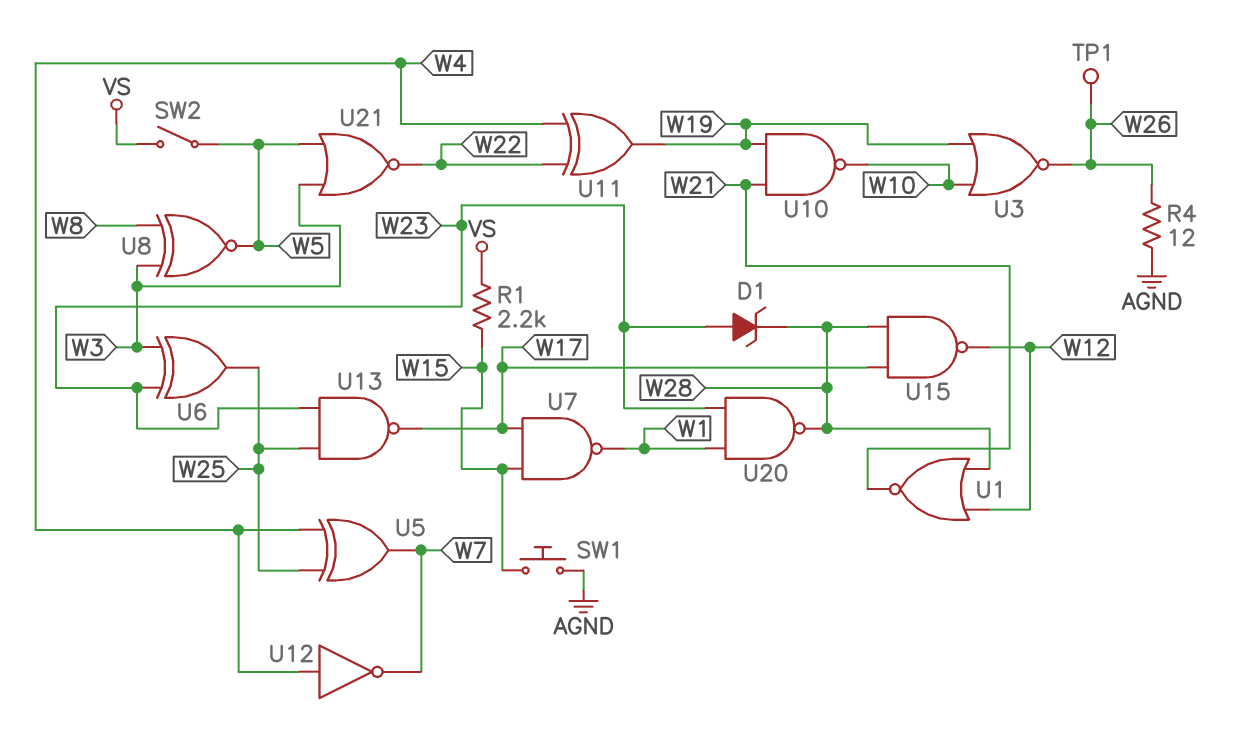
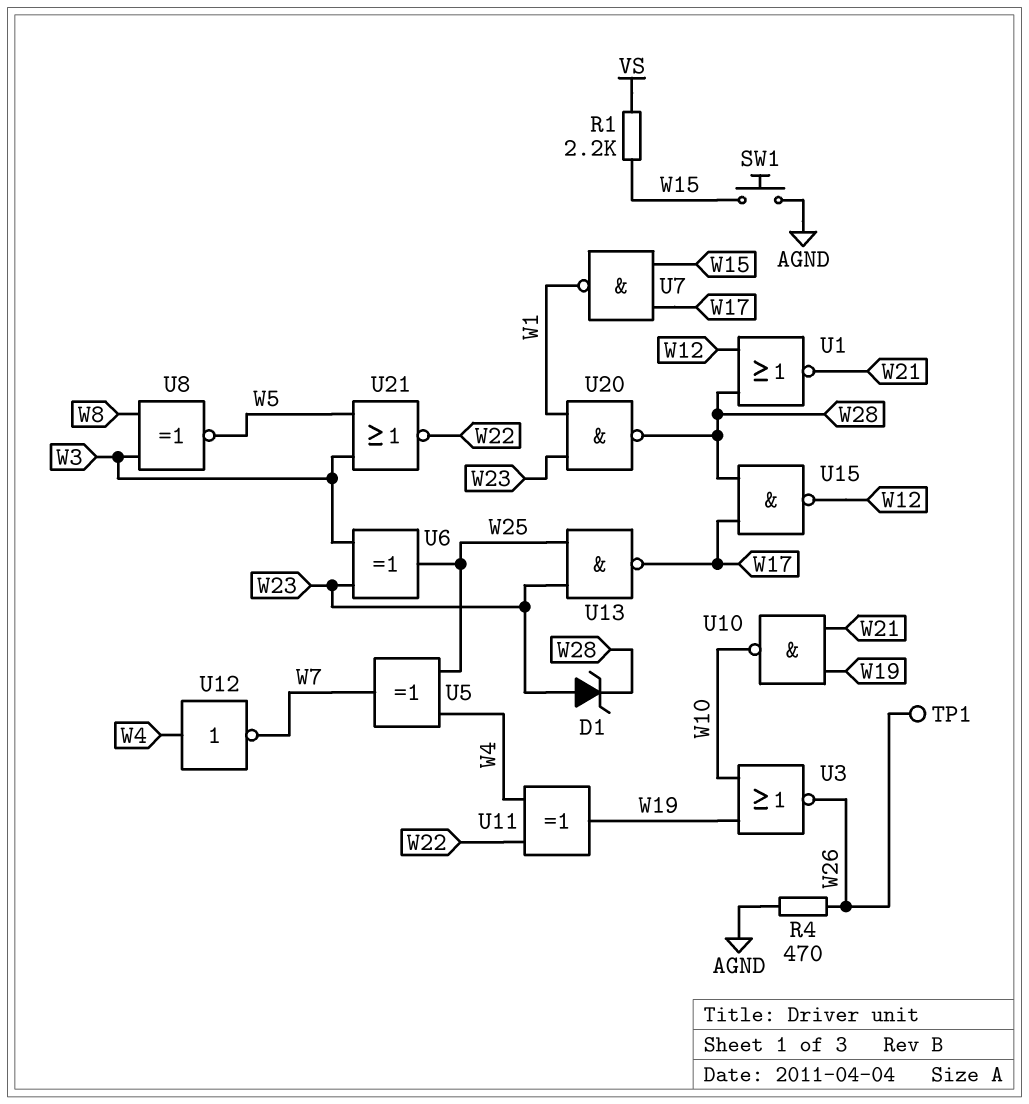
R4: 12 (AGND, W26) -> 470 (AGND, W26)
SW2: switch (VS, W5) -> none

